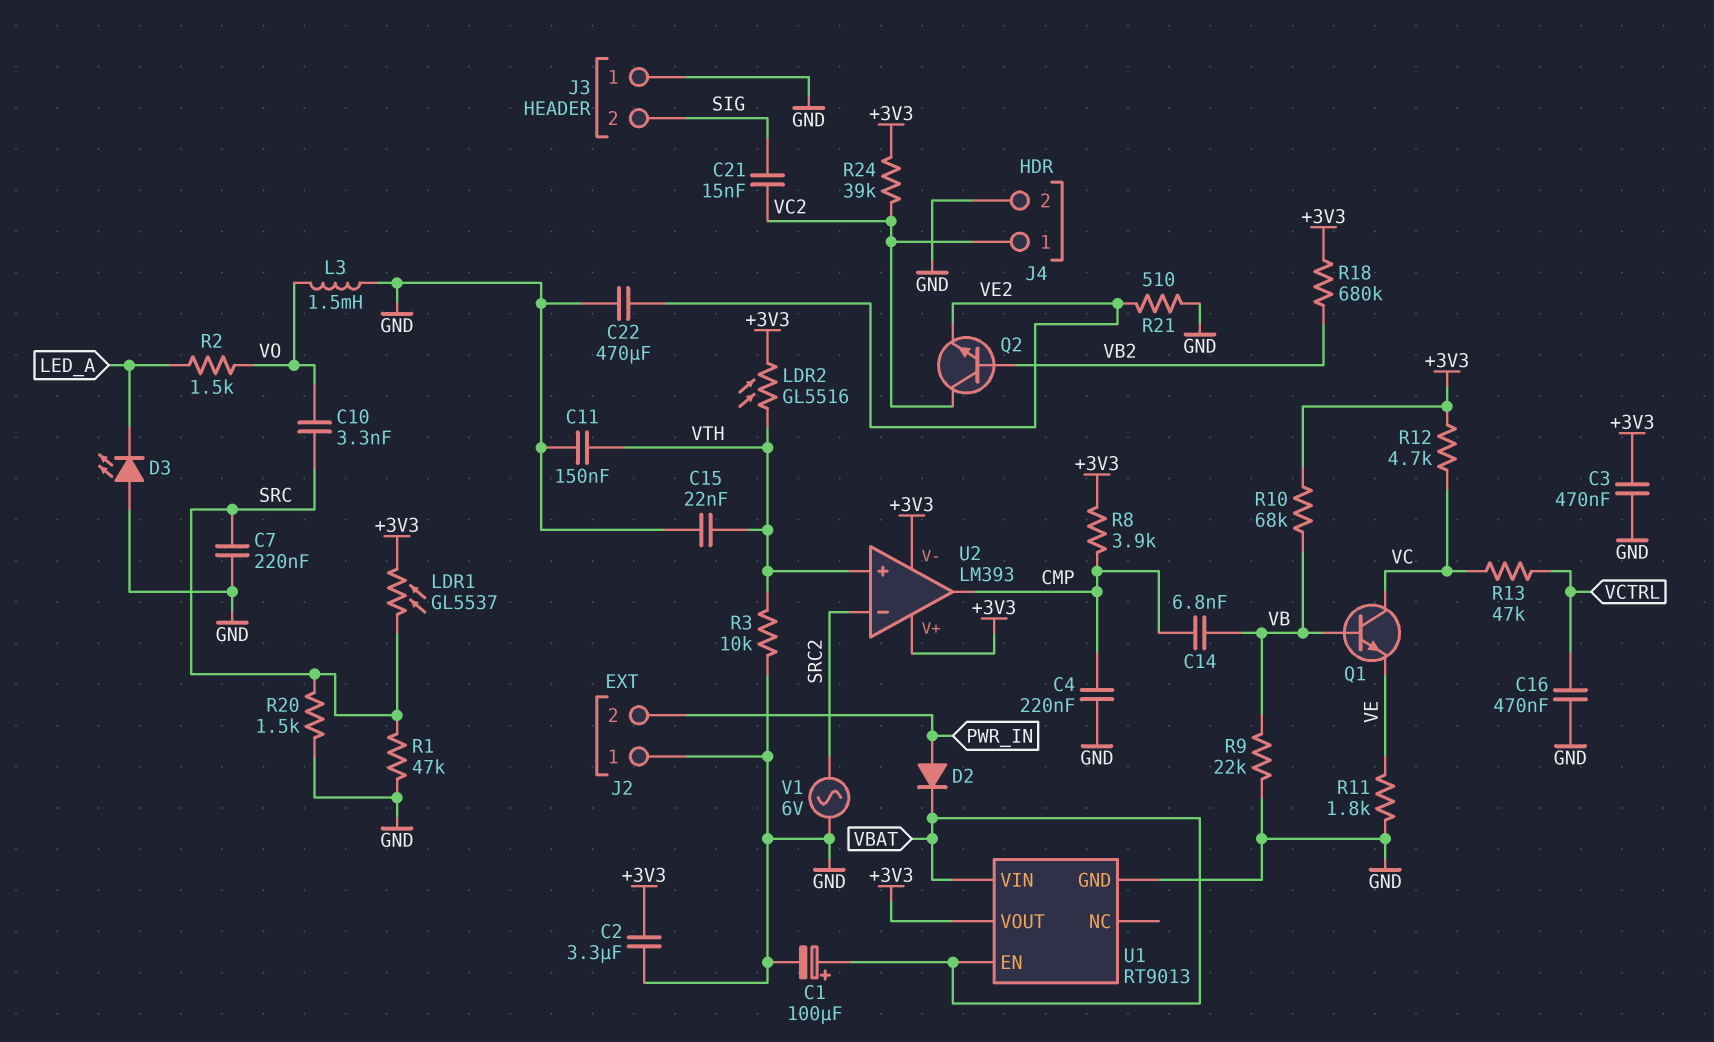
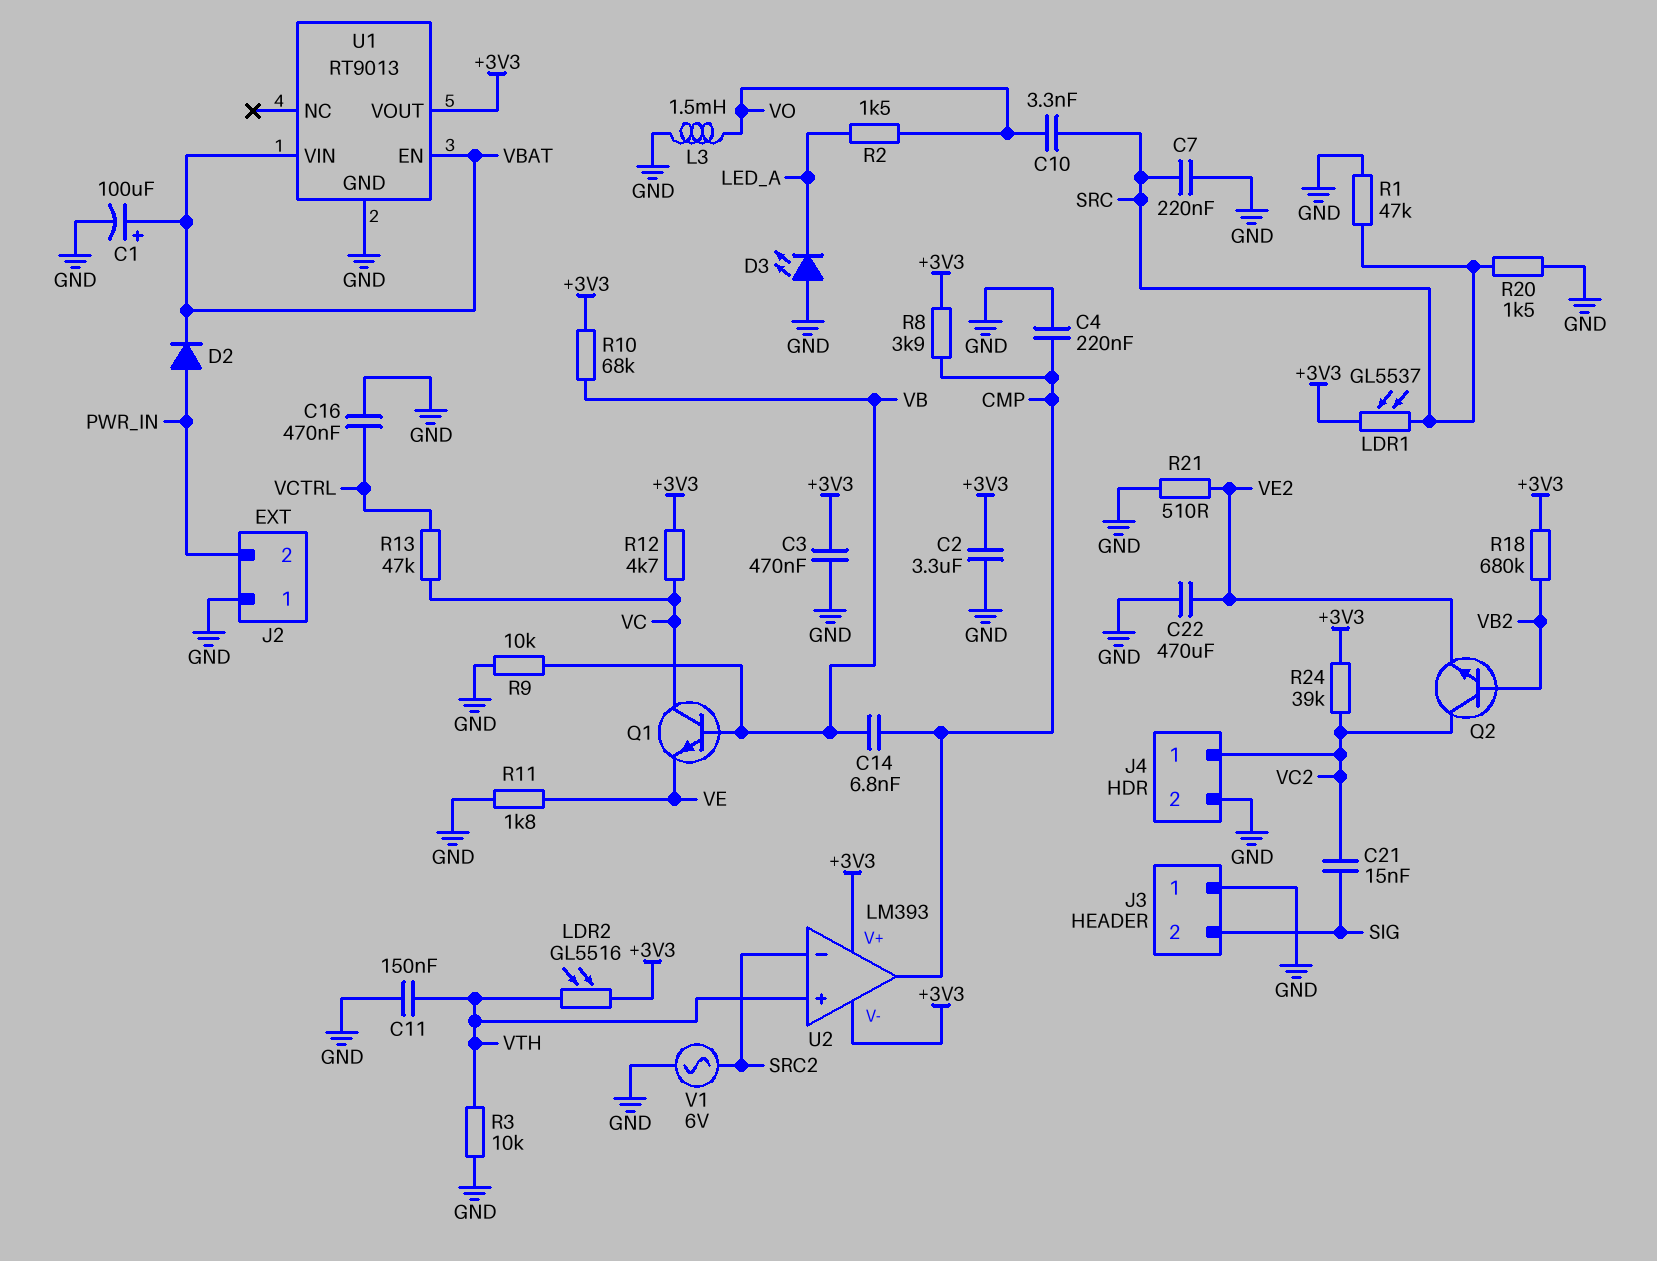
C15: 22nF (GND, VTH) -> none
R9: 22k (GND, VB) -> 10k (GND, VB)

